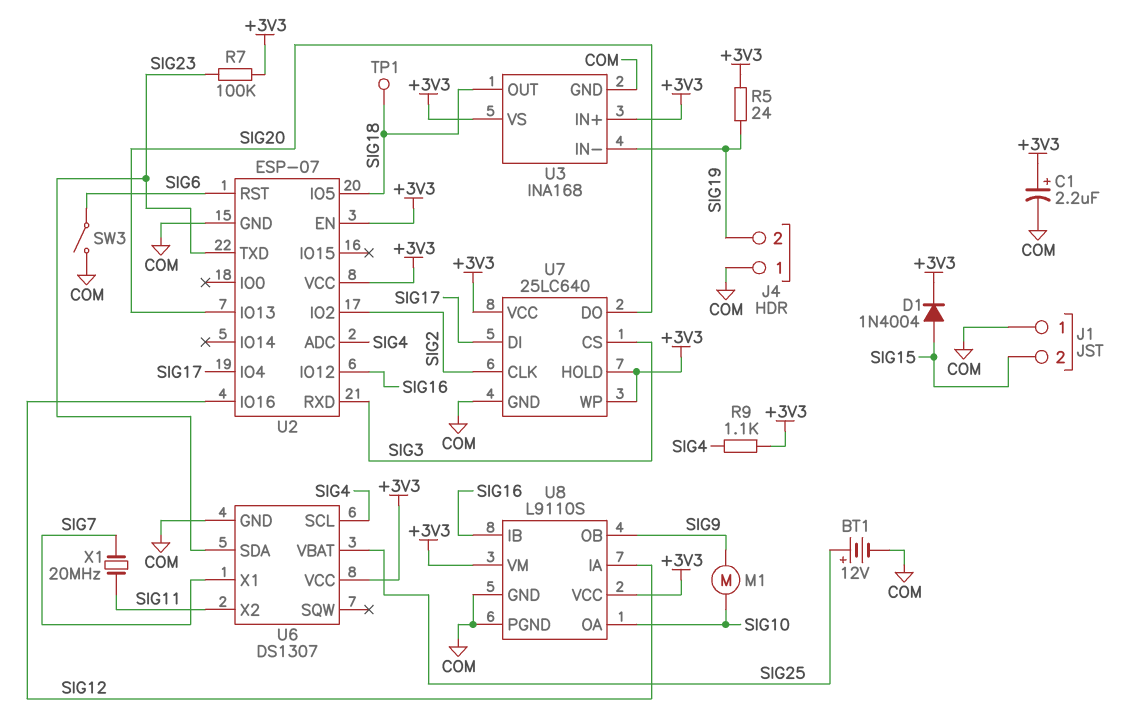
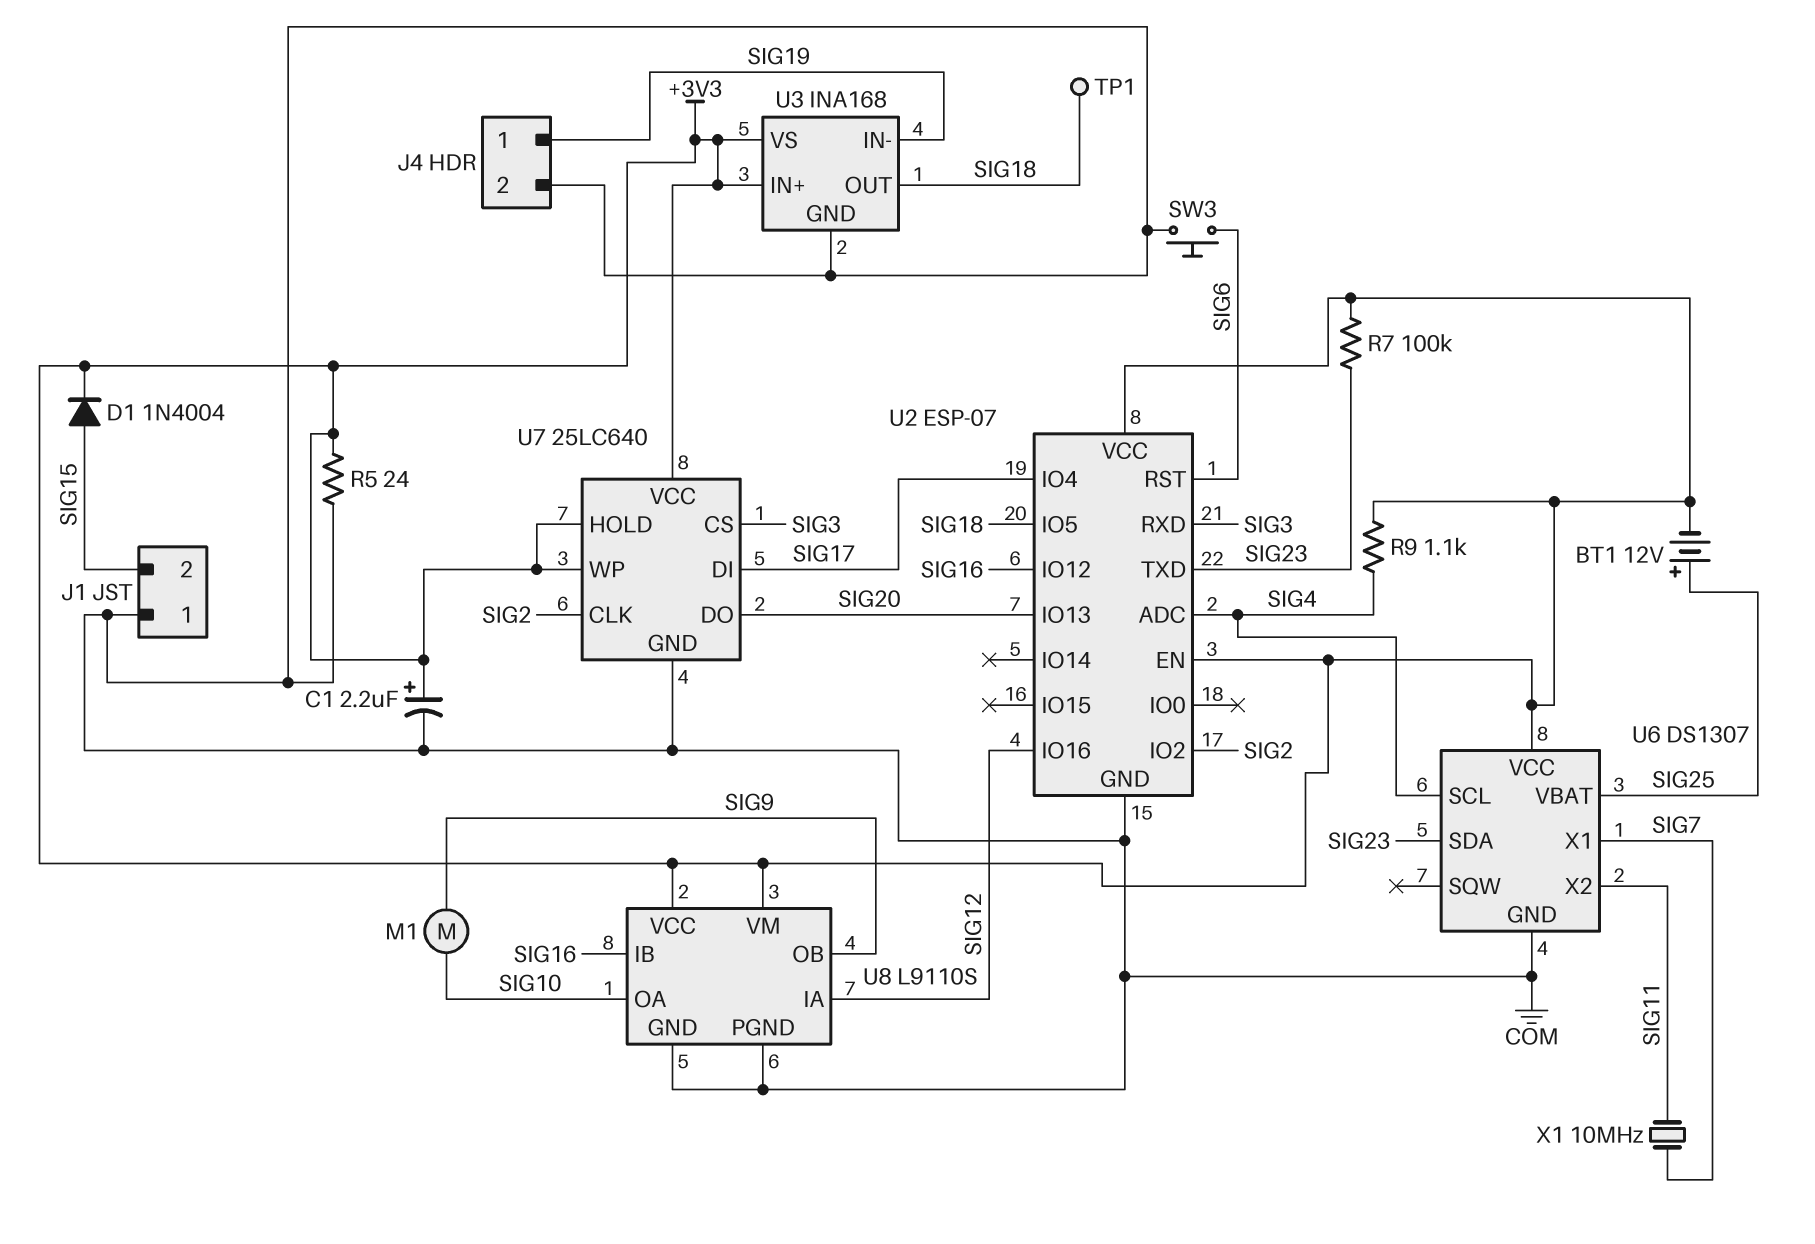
BT1: 12V (plus SIG25, minus COM) -> 12V (plus SIG25, minus +3V3)
J4 pin 1: COM -> SIG19
J4 pin 2: SIG19 -> COM
R5: 24 (+3V3, SIG19) -> 24 (+3V3, COM)
SW3: switch (COM, SIG6) -> button (COM, SIG6)
X1: 20MHz (SIG7, SIG11) -> 10MHz (SIG7, SIG11)

